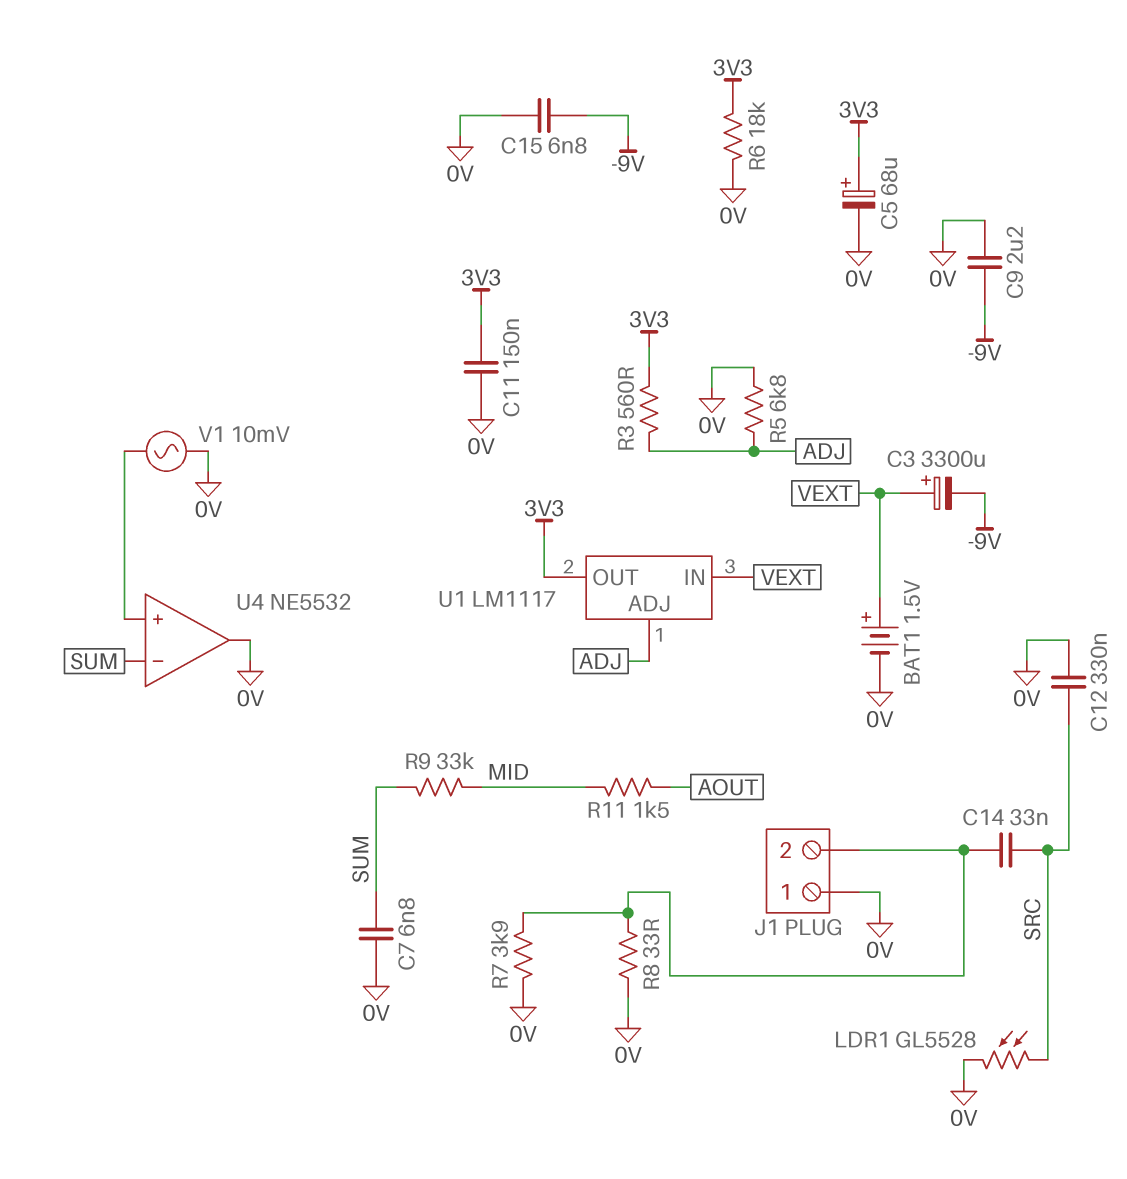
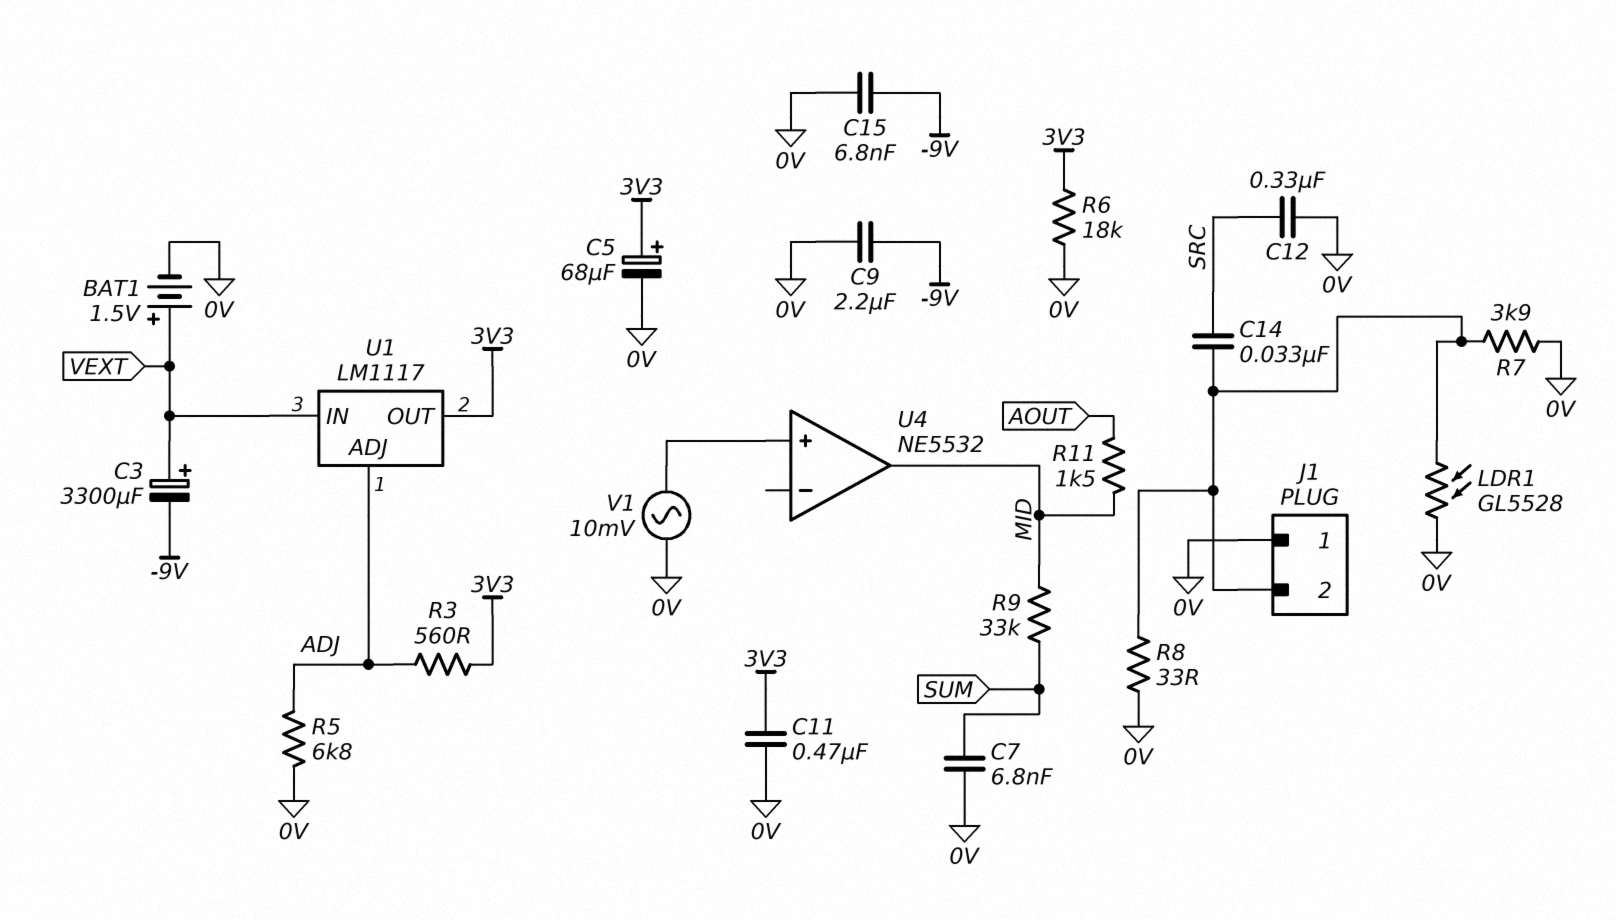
C11: 150nF (0V, 3V3) -> 470nF (0V, 3V3)
LDR1: GL5528 (0V, SRC) -> GL5528 (0V, J1/2)
U4 pin in-: SUM -> none
U4 pin out: 0V -> MID

